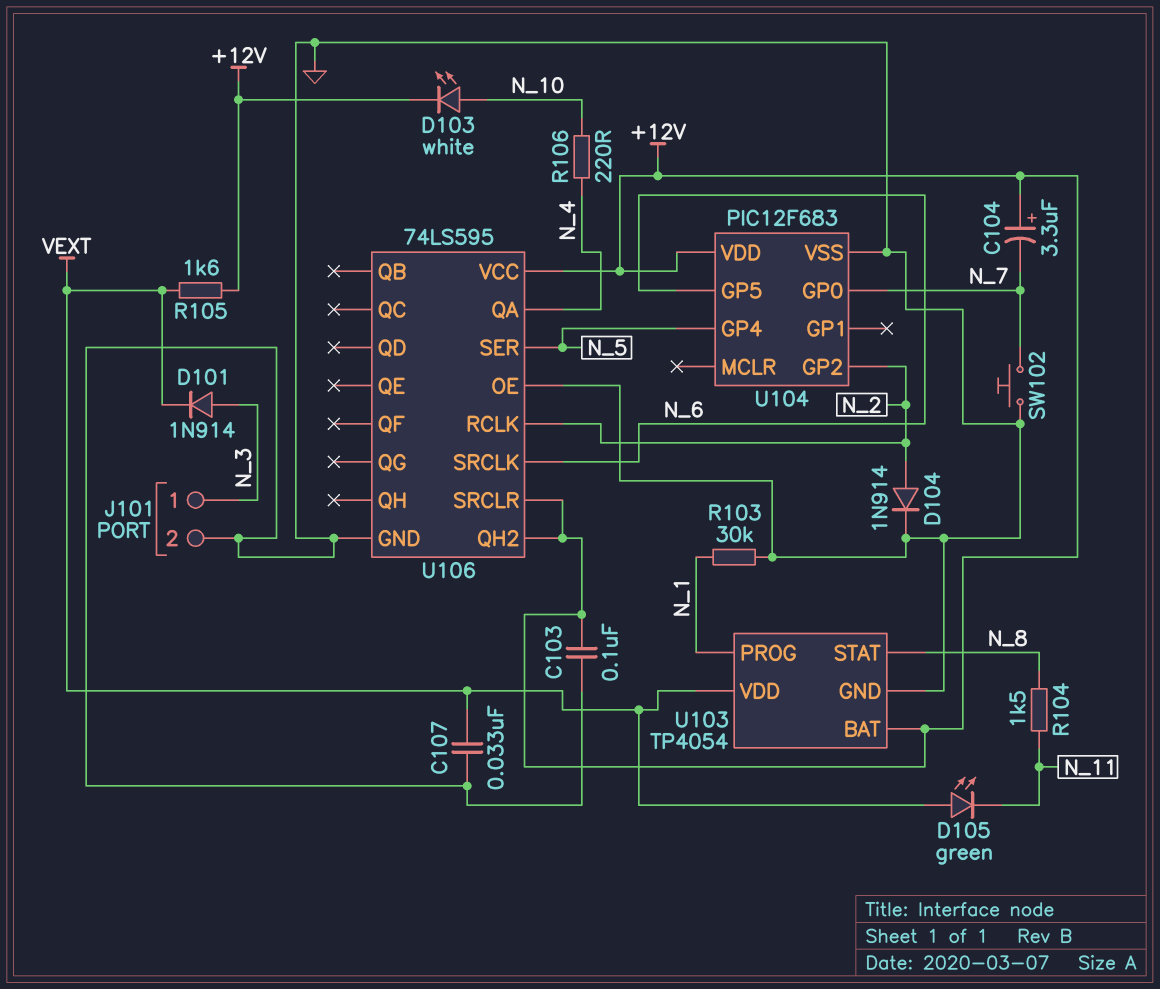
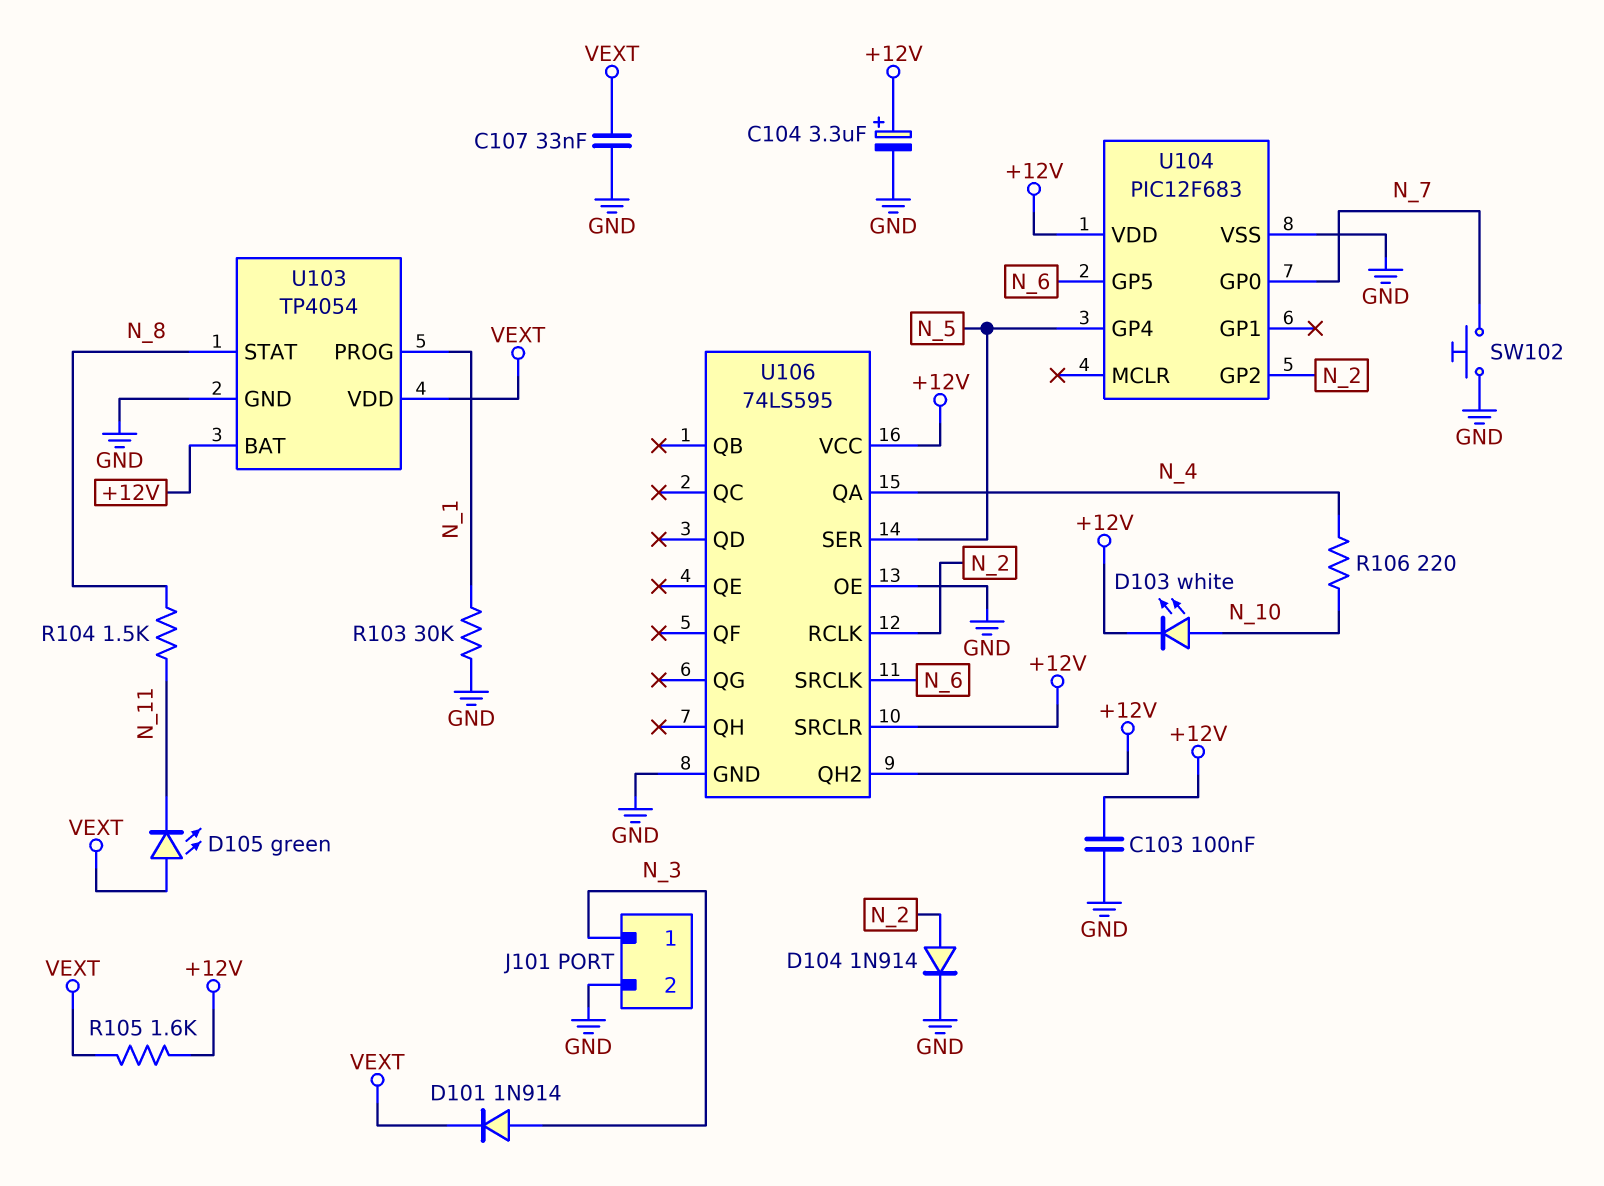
C104: 3.3uF (plus +12V, minus N_7) -> 3.3uF (plus +12V, minus GND)

